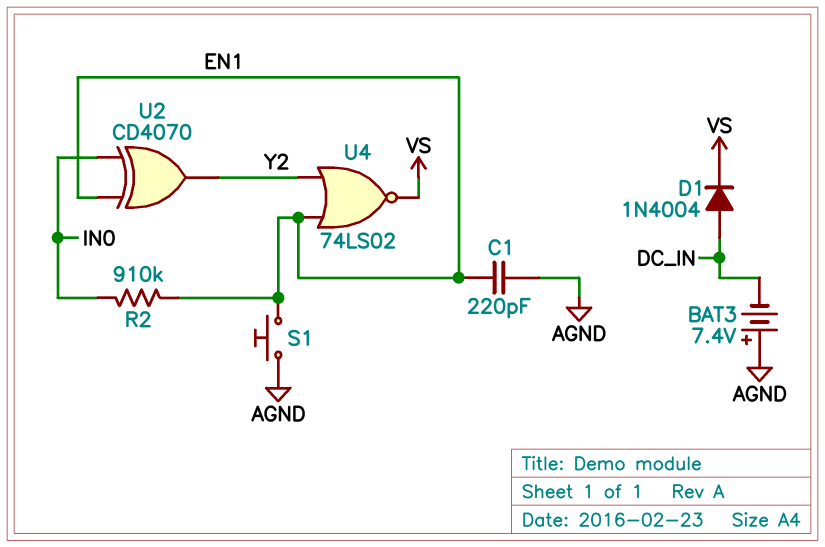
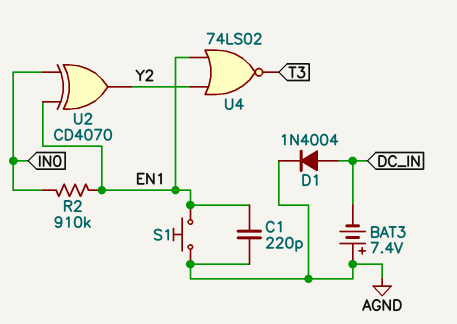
D1: diode 1N4004 (A DC_IN, K VS) -> diode 1N4004 (A DC_IN, K AGND)
U4: NOR 74LS02 (in EN1, in Y2, out VS) -> NOR 74LS02 (in EN1, in Y2, out T3)

